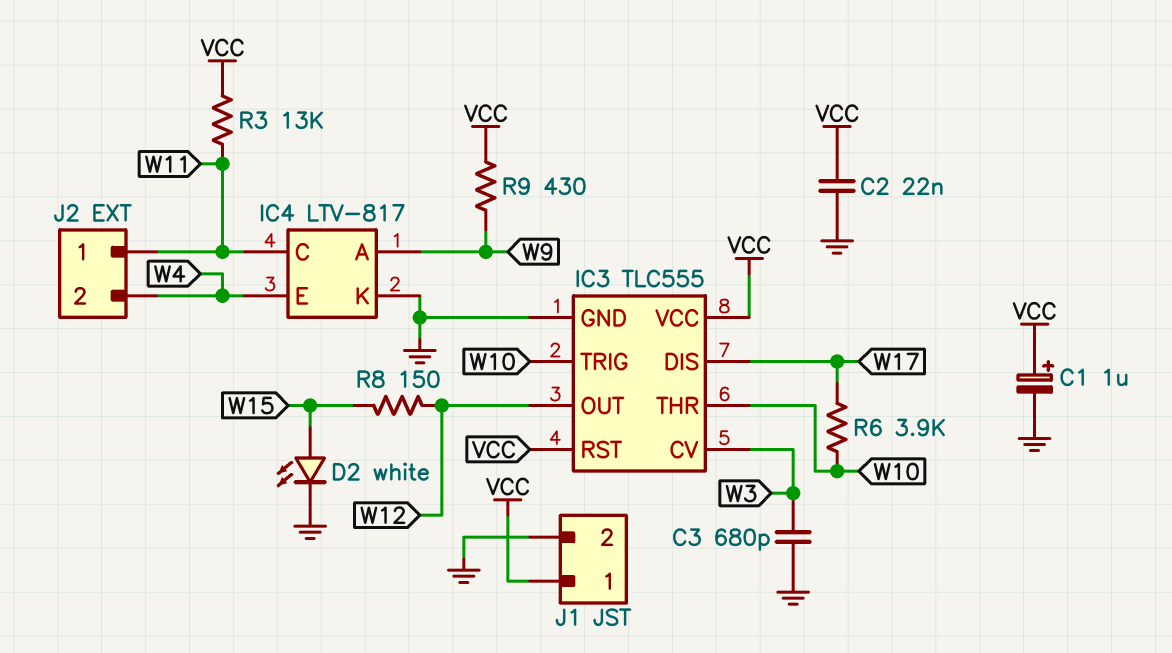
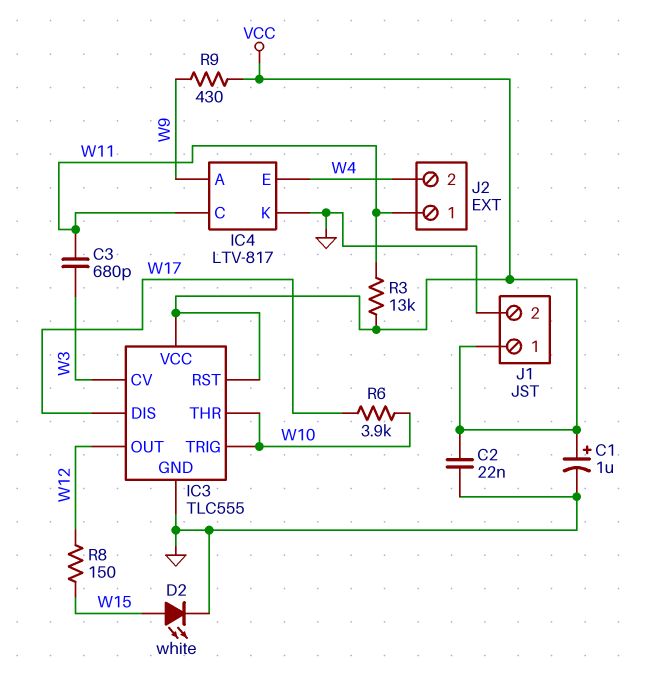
C3: 680pF (GND, W3) -> 680pF (W3, W11)

